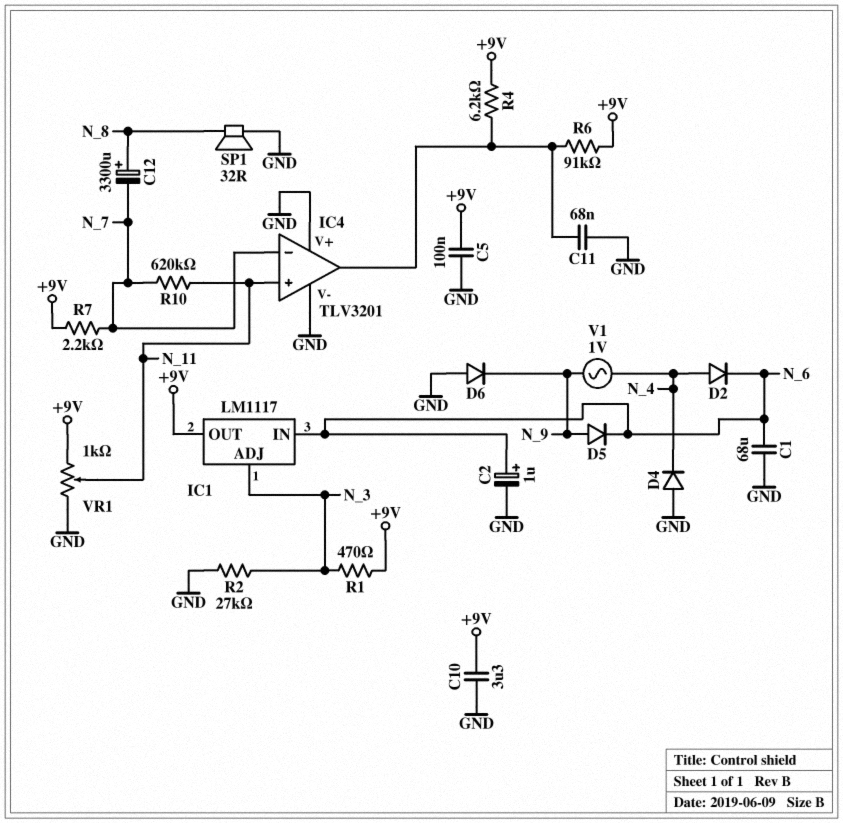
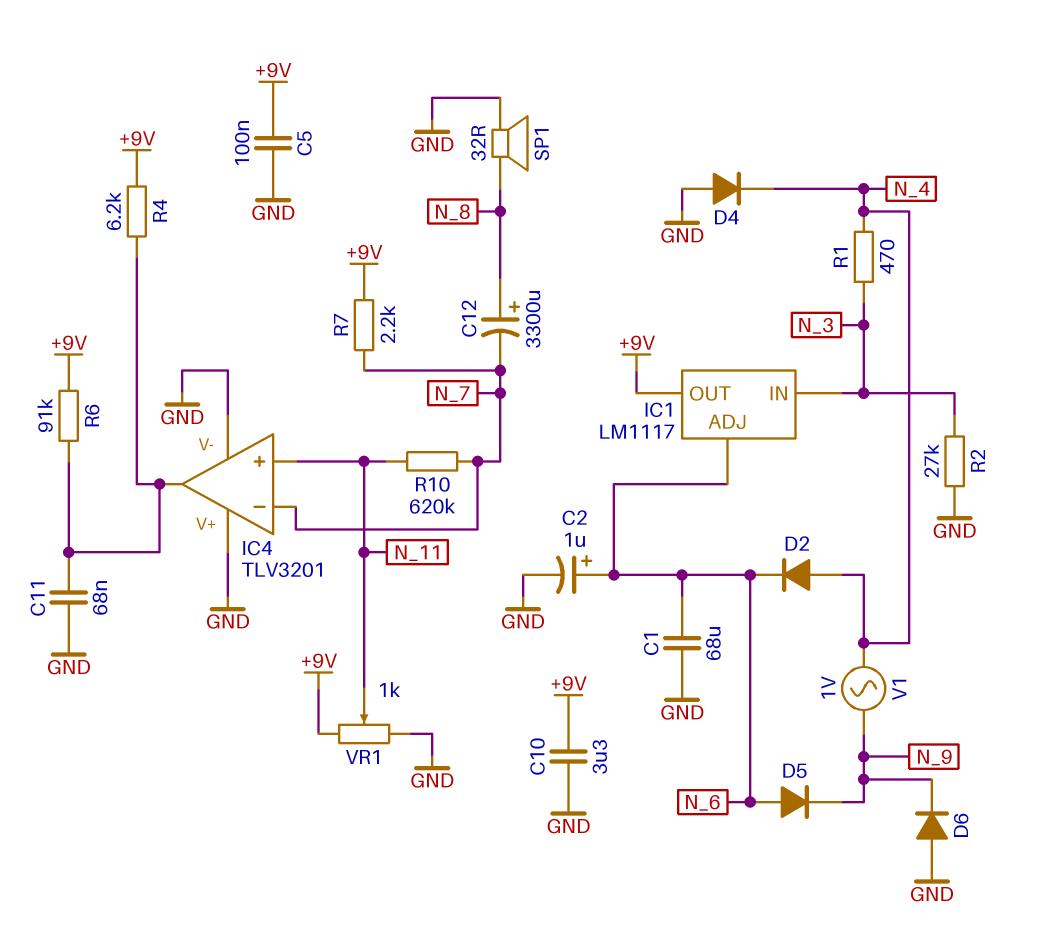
D5: diode (A N_9, K N_6) -> diode (A N_6, K N_9)
IC1 pin ADJ: N_3 -> N_6
IC1 pin IN: N_6 -> N_3
R1: 470 (+9V, N_3) -> 470 (N_3, N_4)

